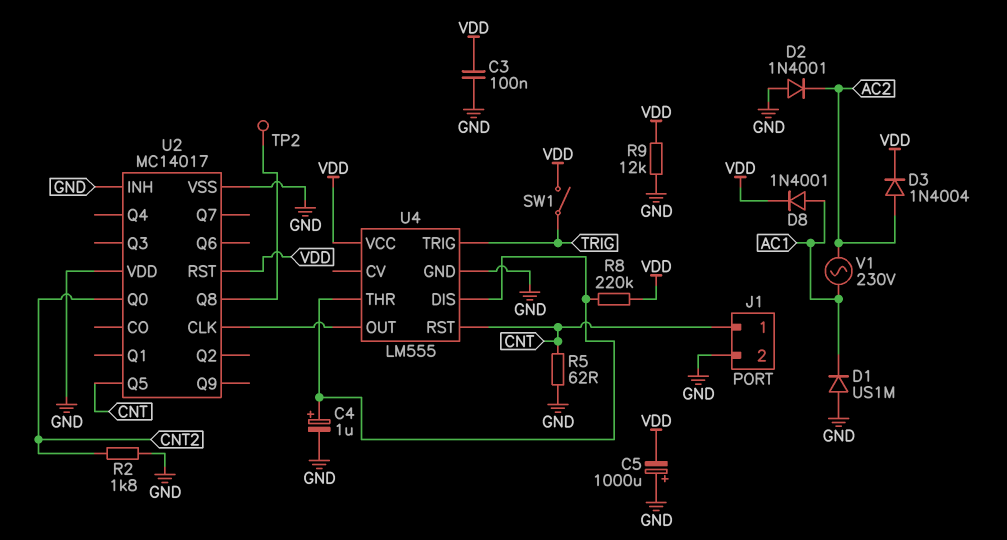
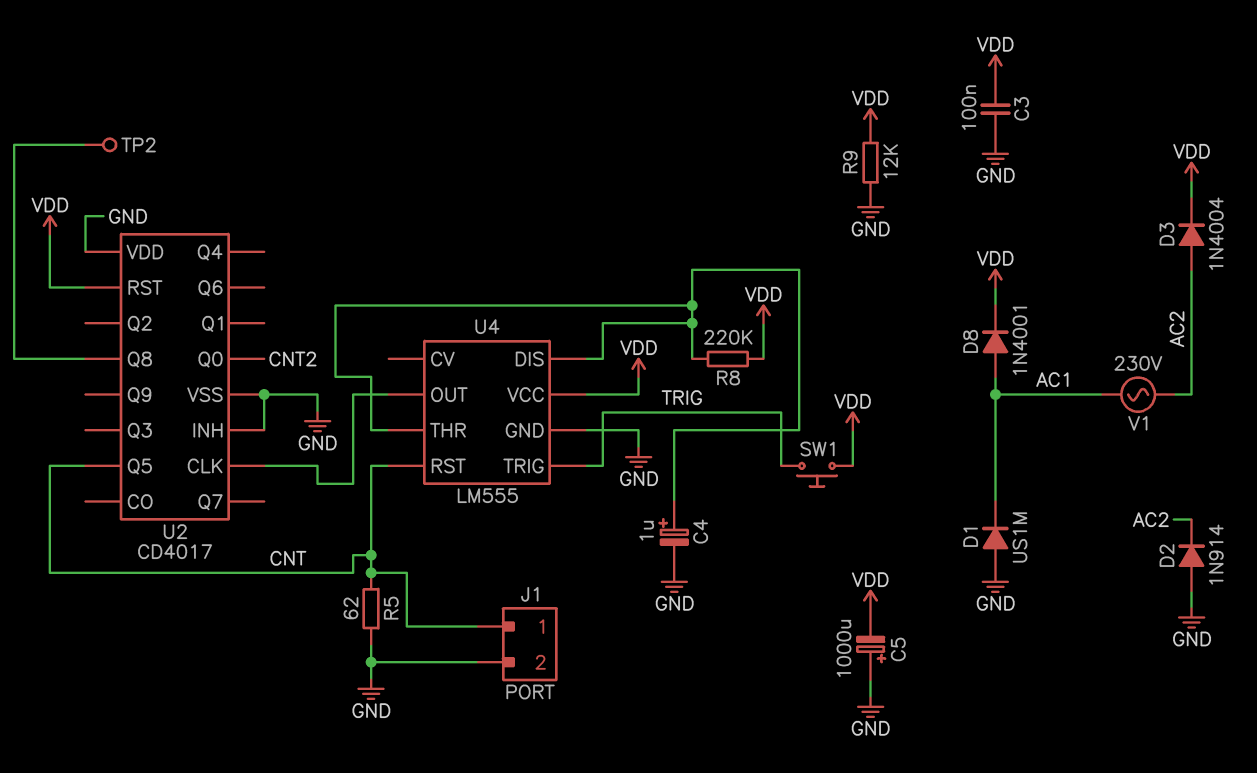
D2: diode 1N4001 (A GND, K AC2) -> diode 1N914 (A GND, K AC2)
R2: 1.8k (CNT2, GND) -> none
SW1: switch (TRIG, VDD) -> button (TRIG, VDD)
U2: MC14017 -> CD4017

